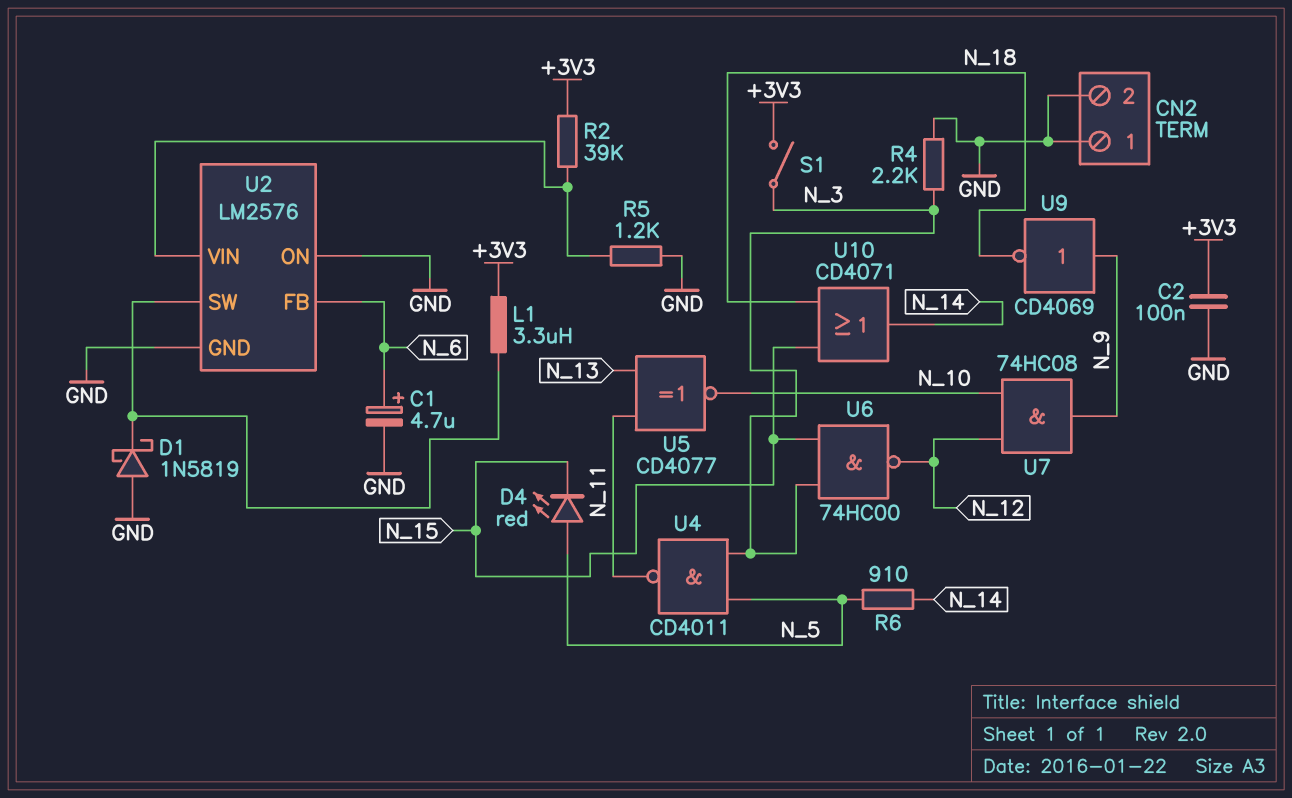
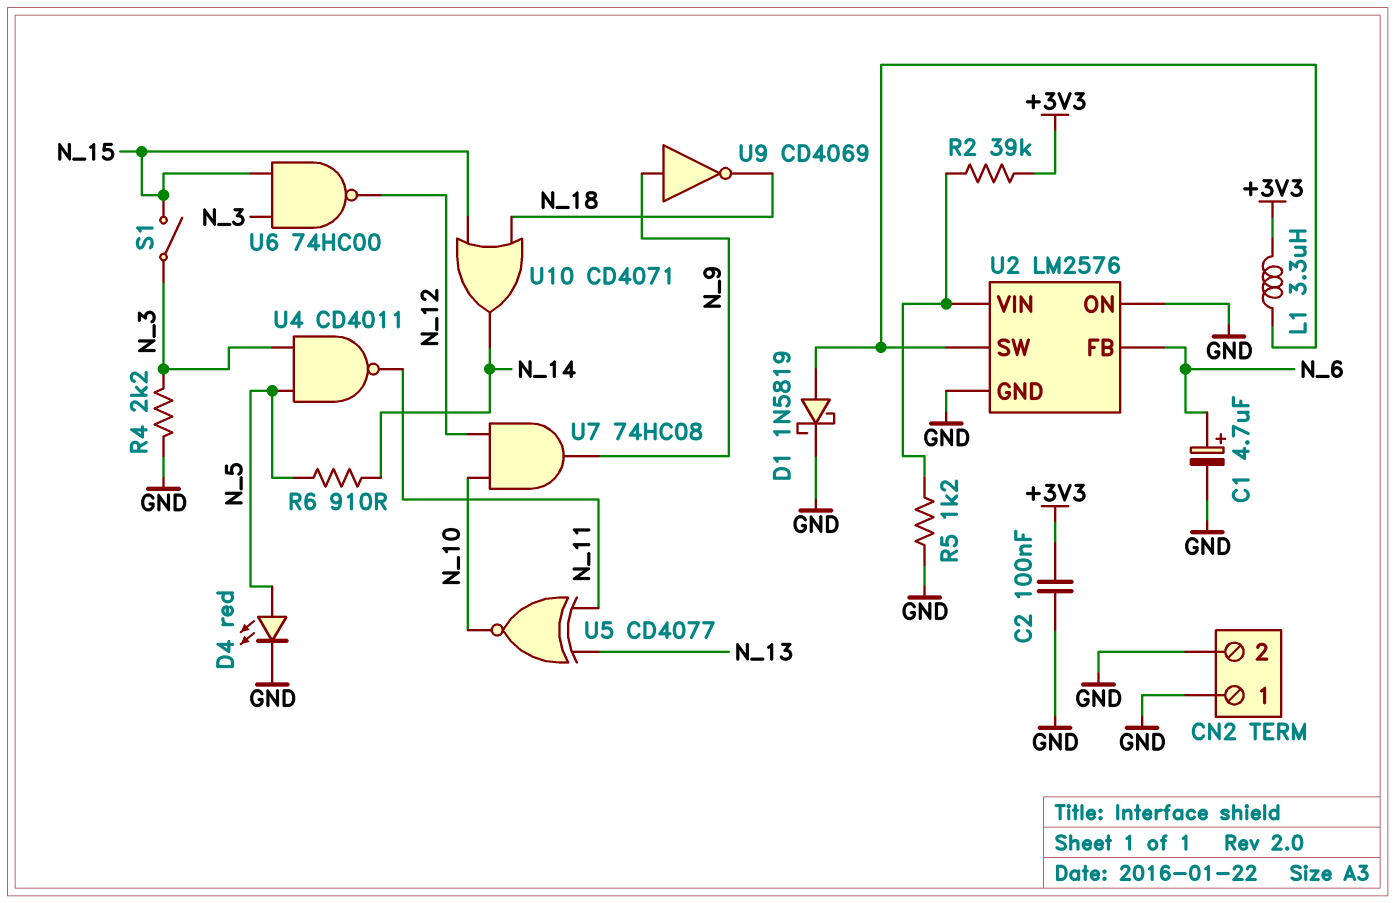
D1: schottky 1N5819 (A GND, K U2/SW) -> schottky 1N5819 (A U2/SW, K GND)
D4: LED red (A N_5, K N_15) -> LED red (A N_5, K GND)
S1: switch (+3V3, N_3) -> switch (N_3, N_15)

